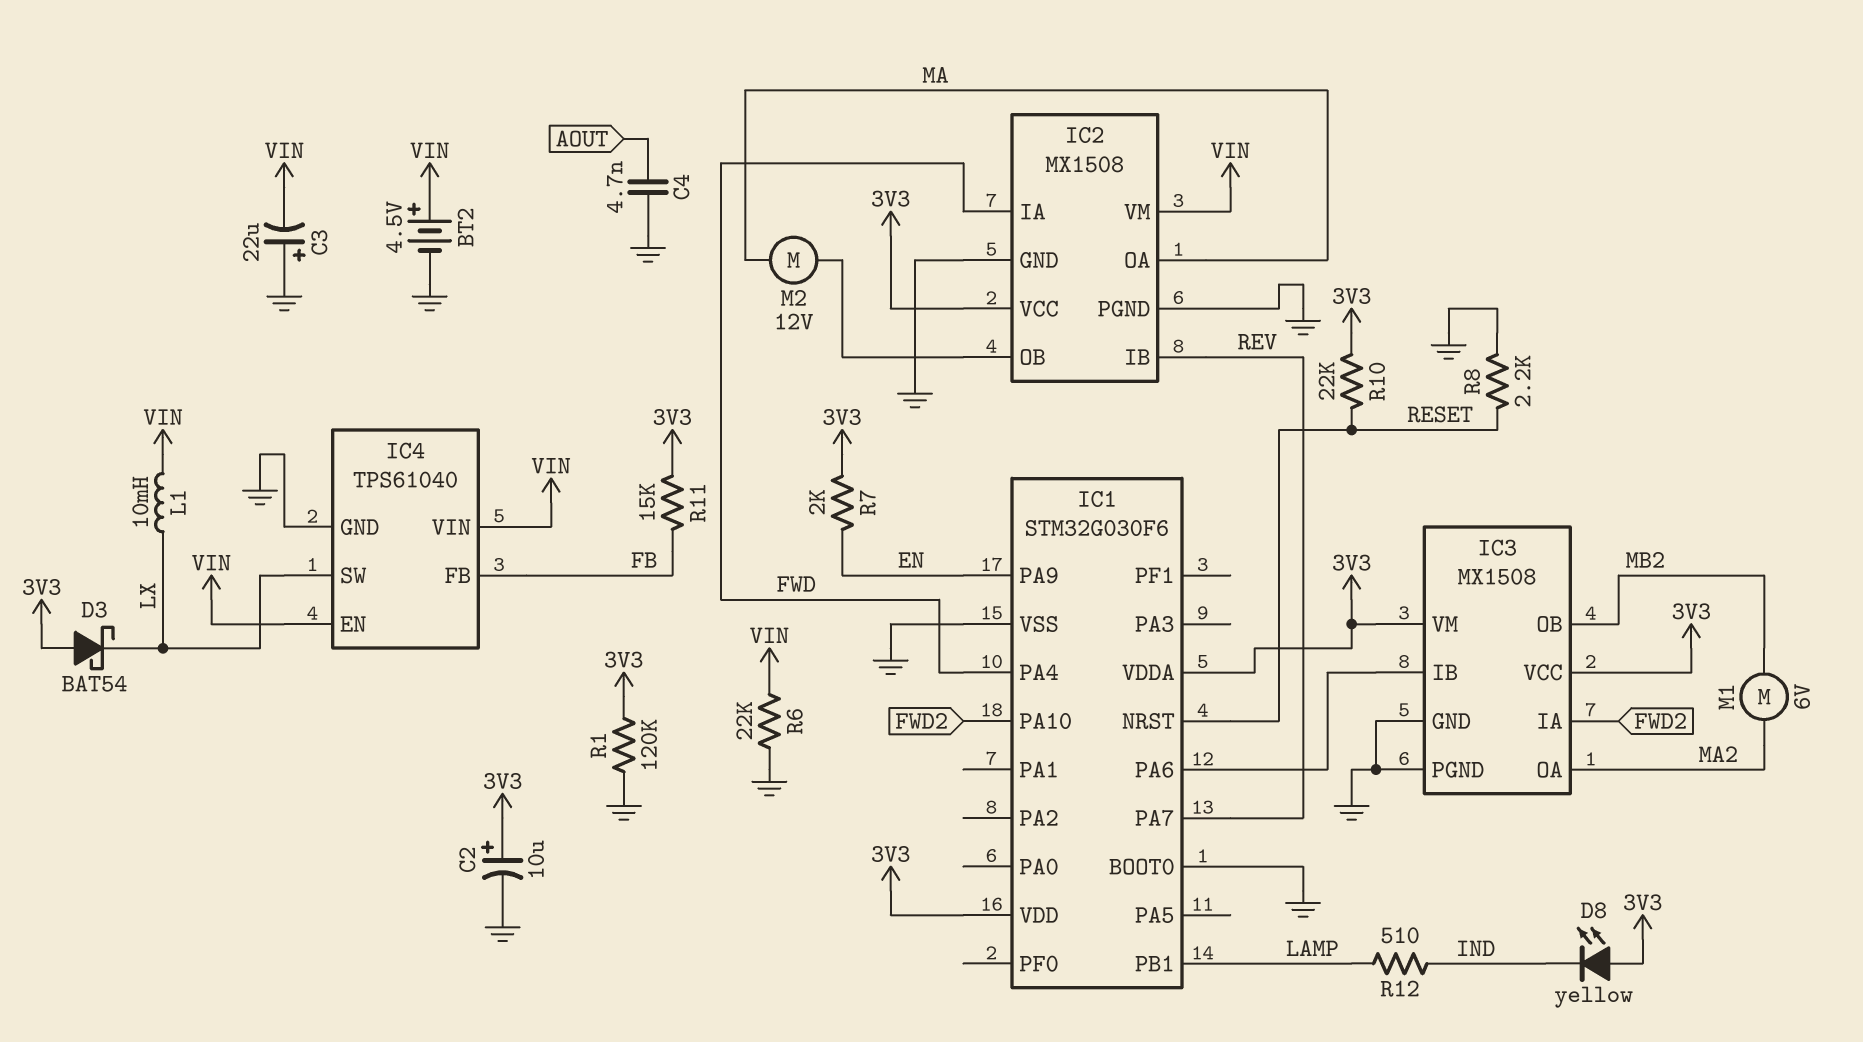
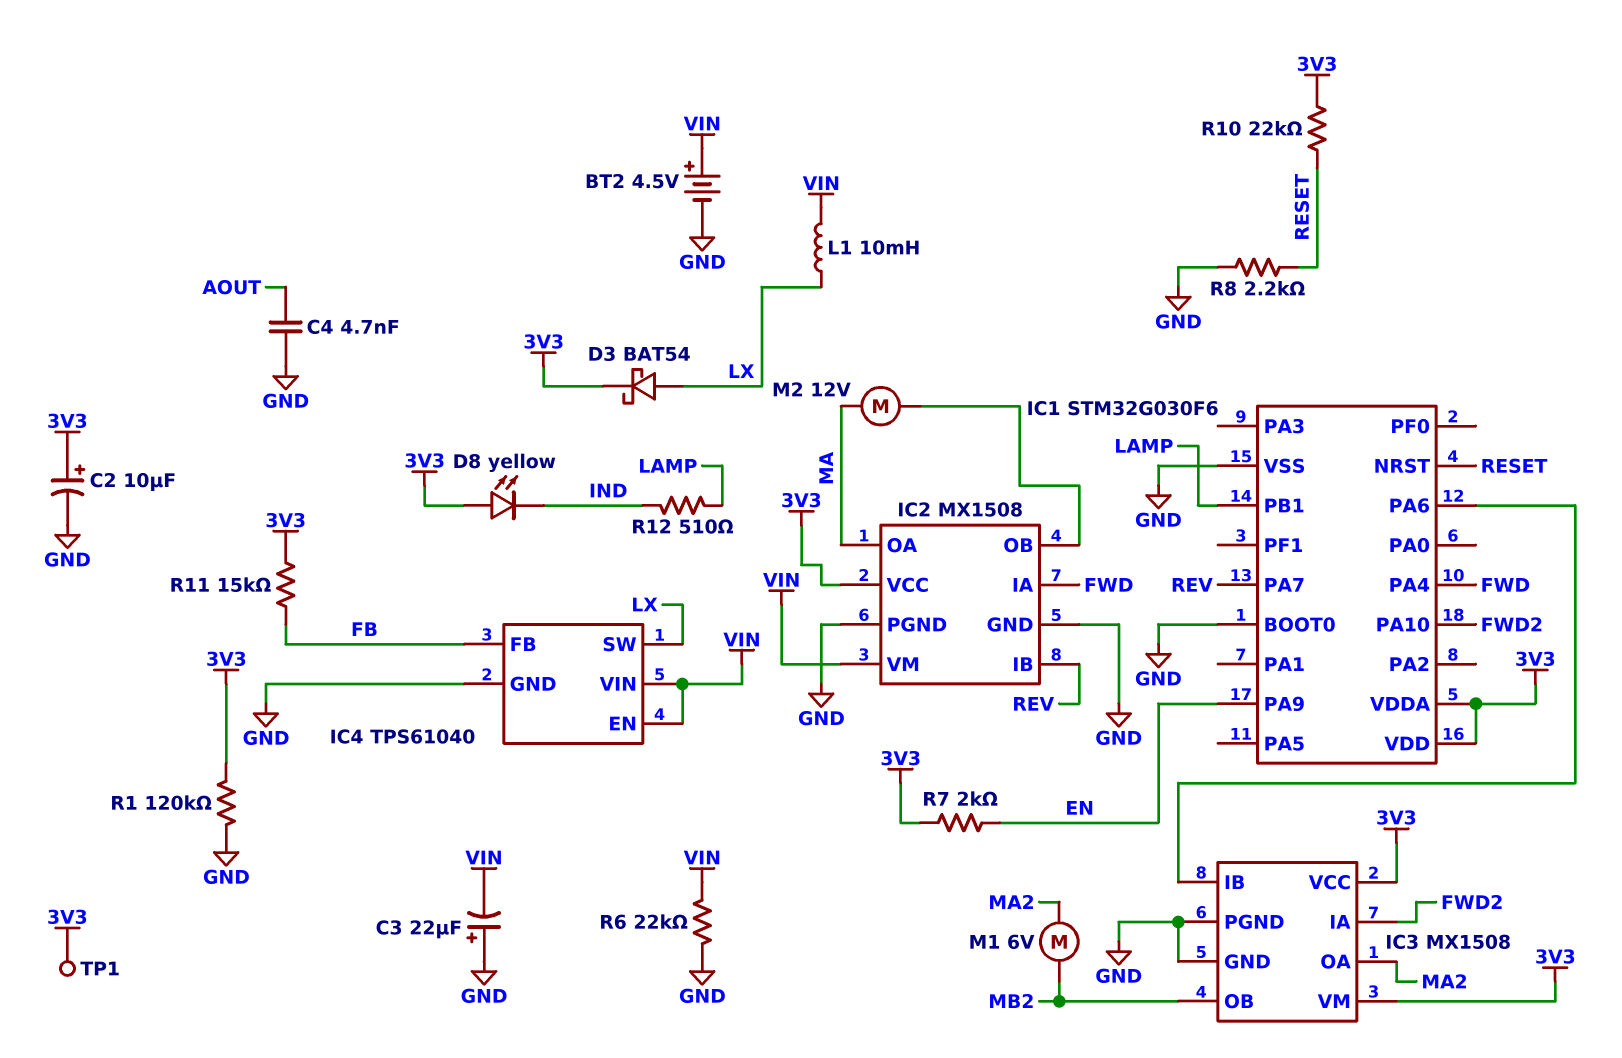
D3: schottky BAT54 (A 3V3, K LX) -> schottky BAT54 (A LX, K 3V3)
TP1: none -> test point (3V3)

